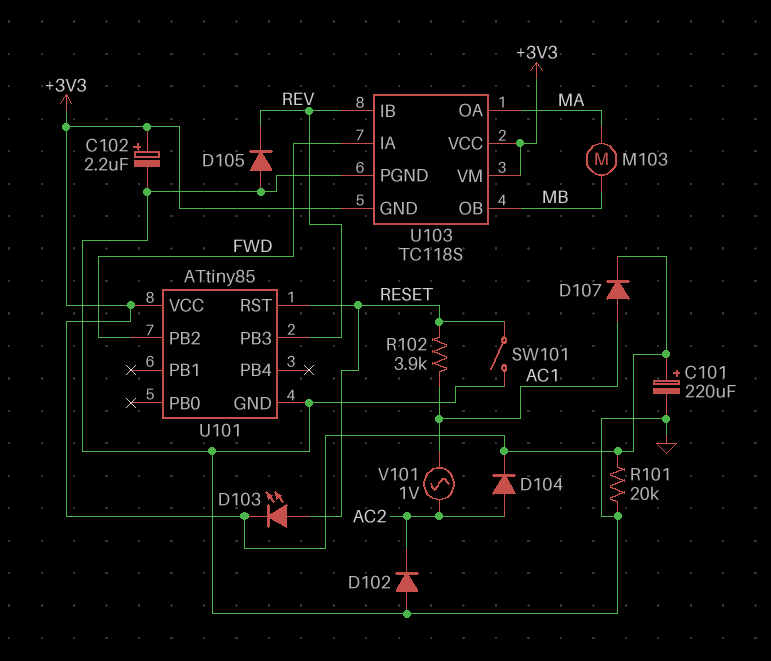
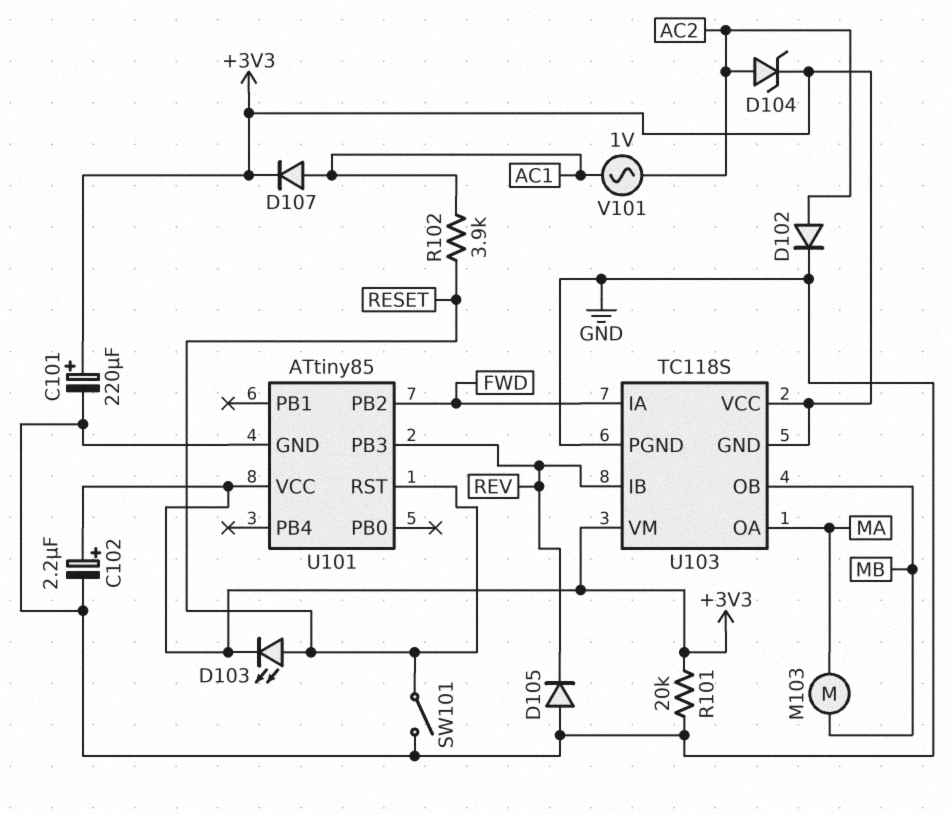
D102: diode (A GND, K AC2) -> diode (A AC2, K GND)
D104: diode (A AC2, K +3V3) -> zener (A AC2, K +3V3)

